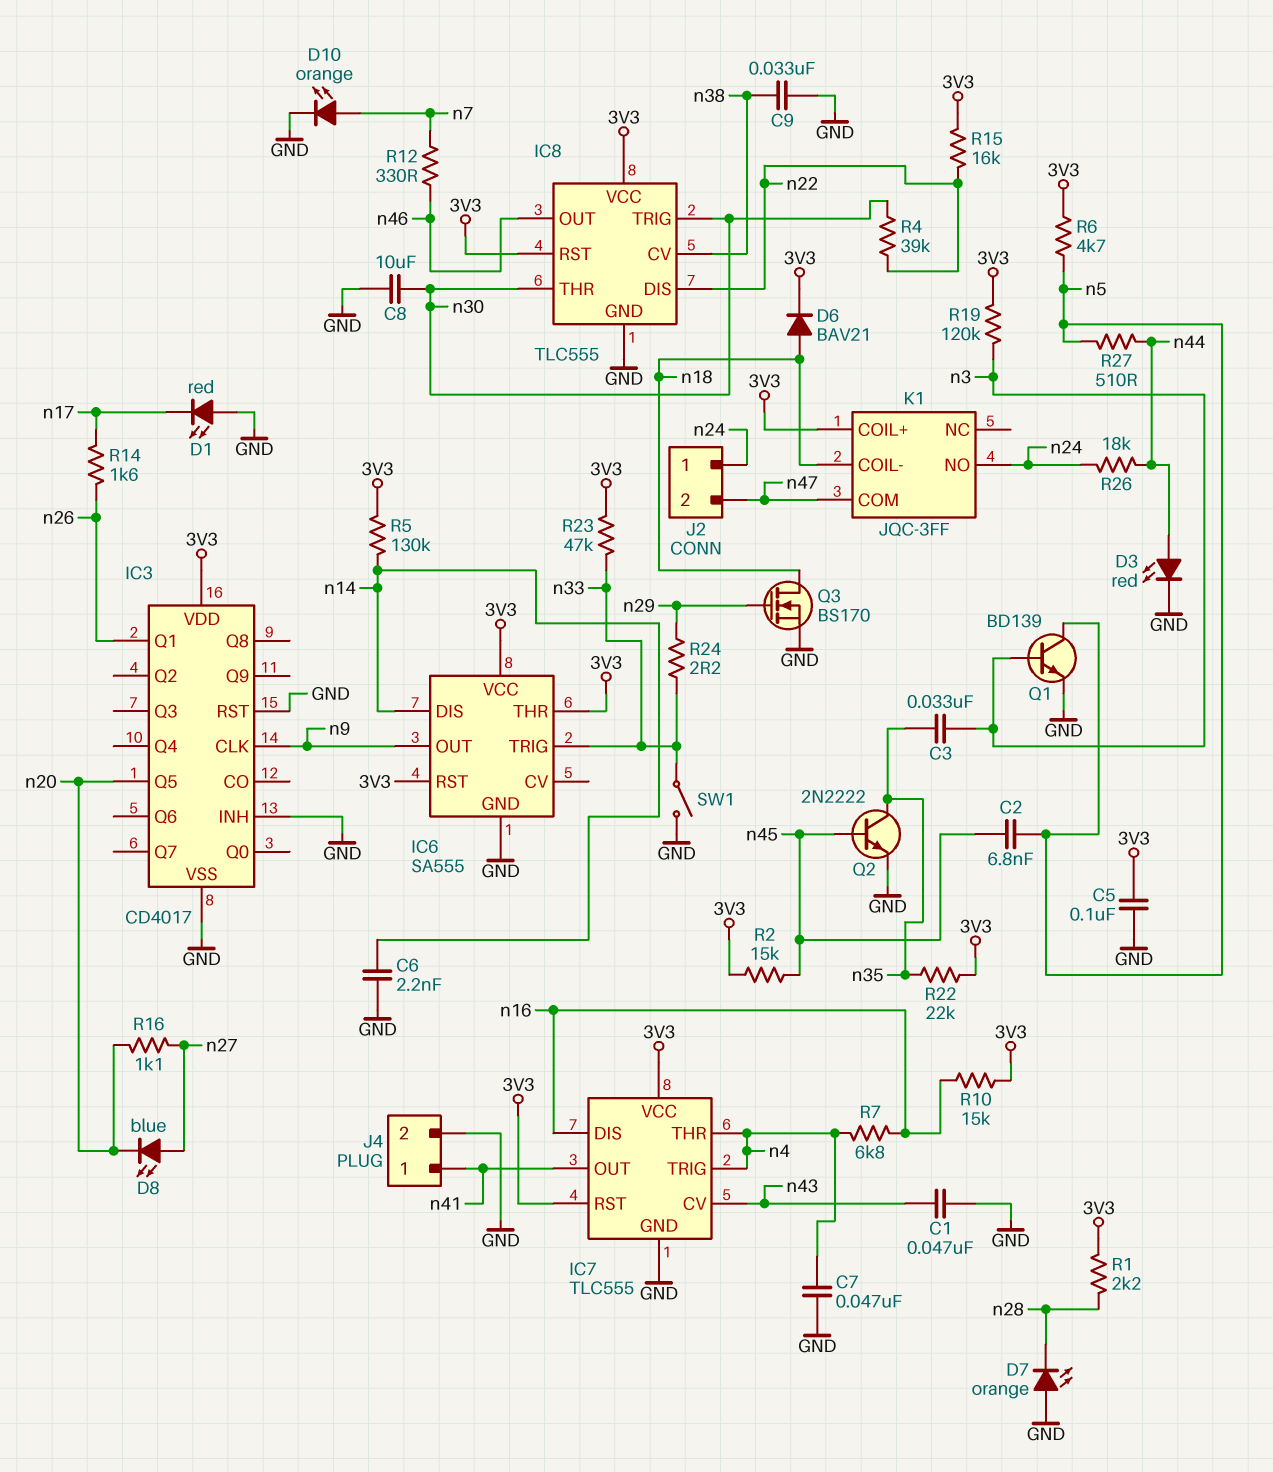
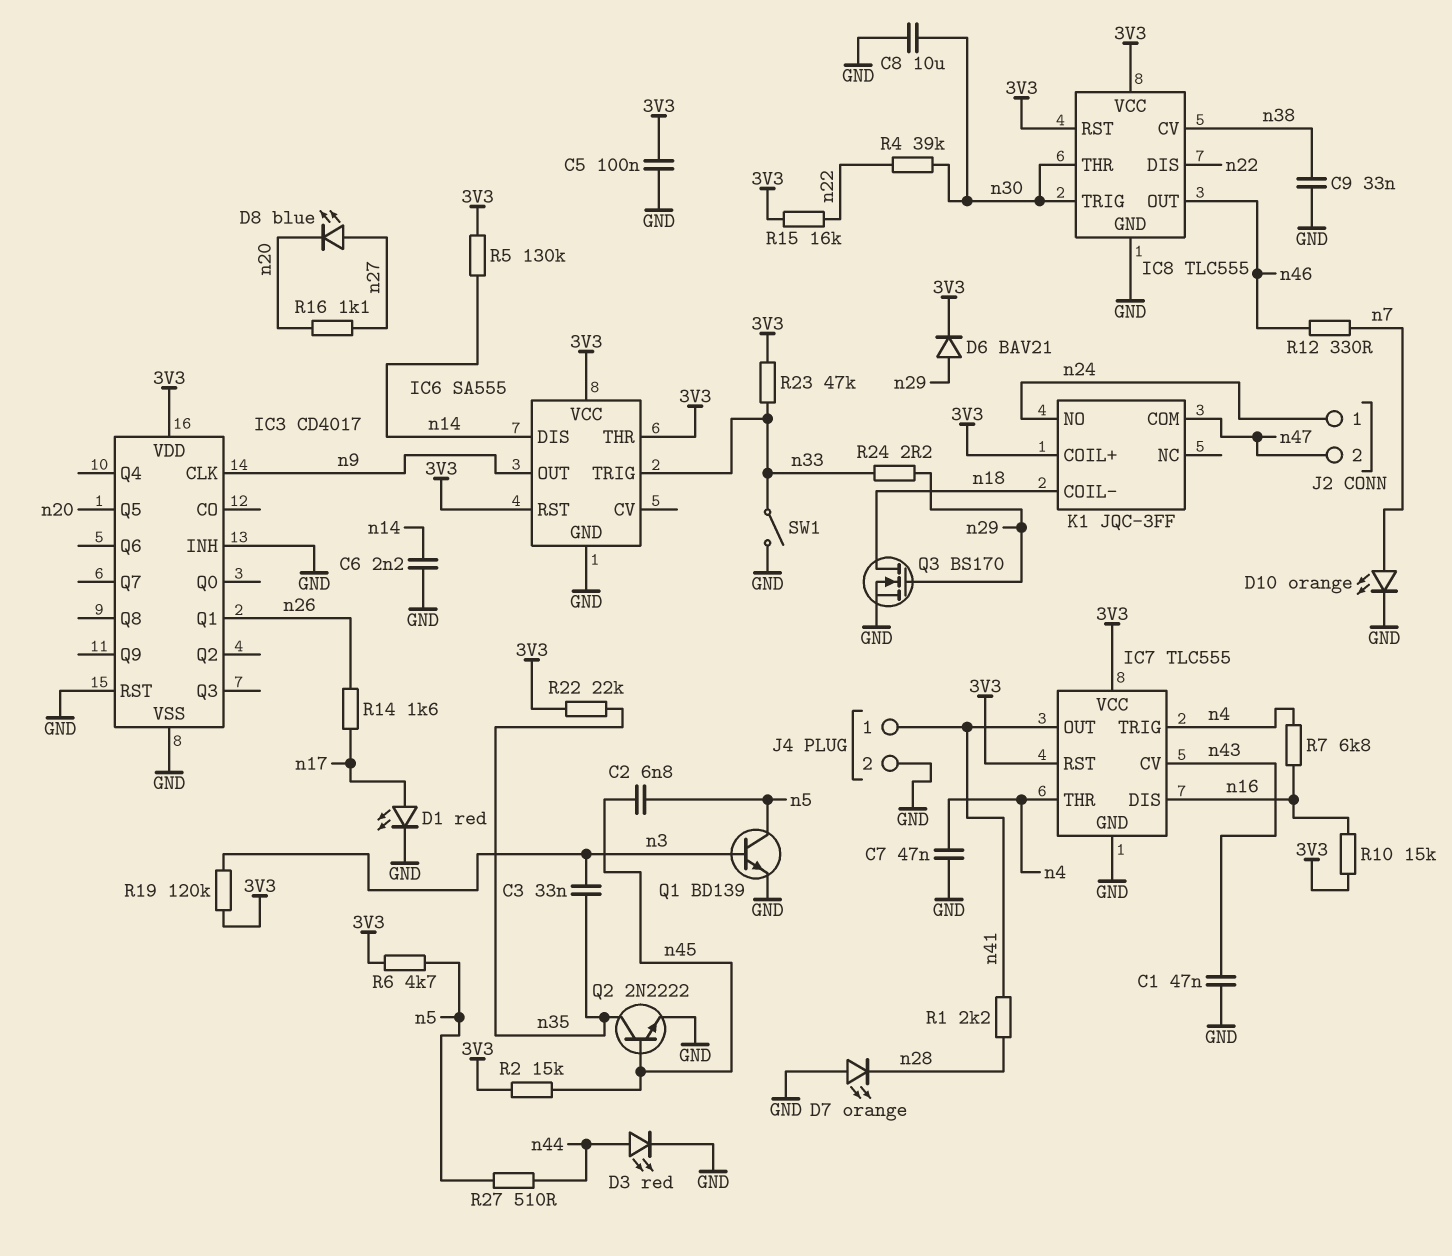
D1: LED red (A GND, K n17) -> LED red (A n17, K GND)
D6: diode BAV21 (A n18, K 3V3) -> diode BAV21 (A n29, K 3V3)
R1: 2.2k (3V3, n28) -> 2.2k (n28, n41)
R26: 18k (n24, n44) -> none

